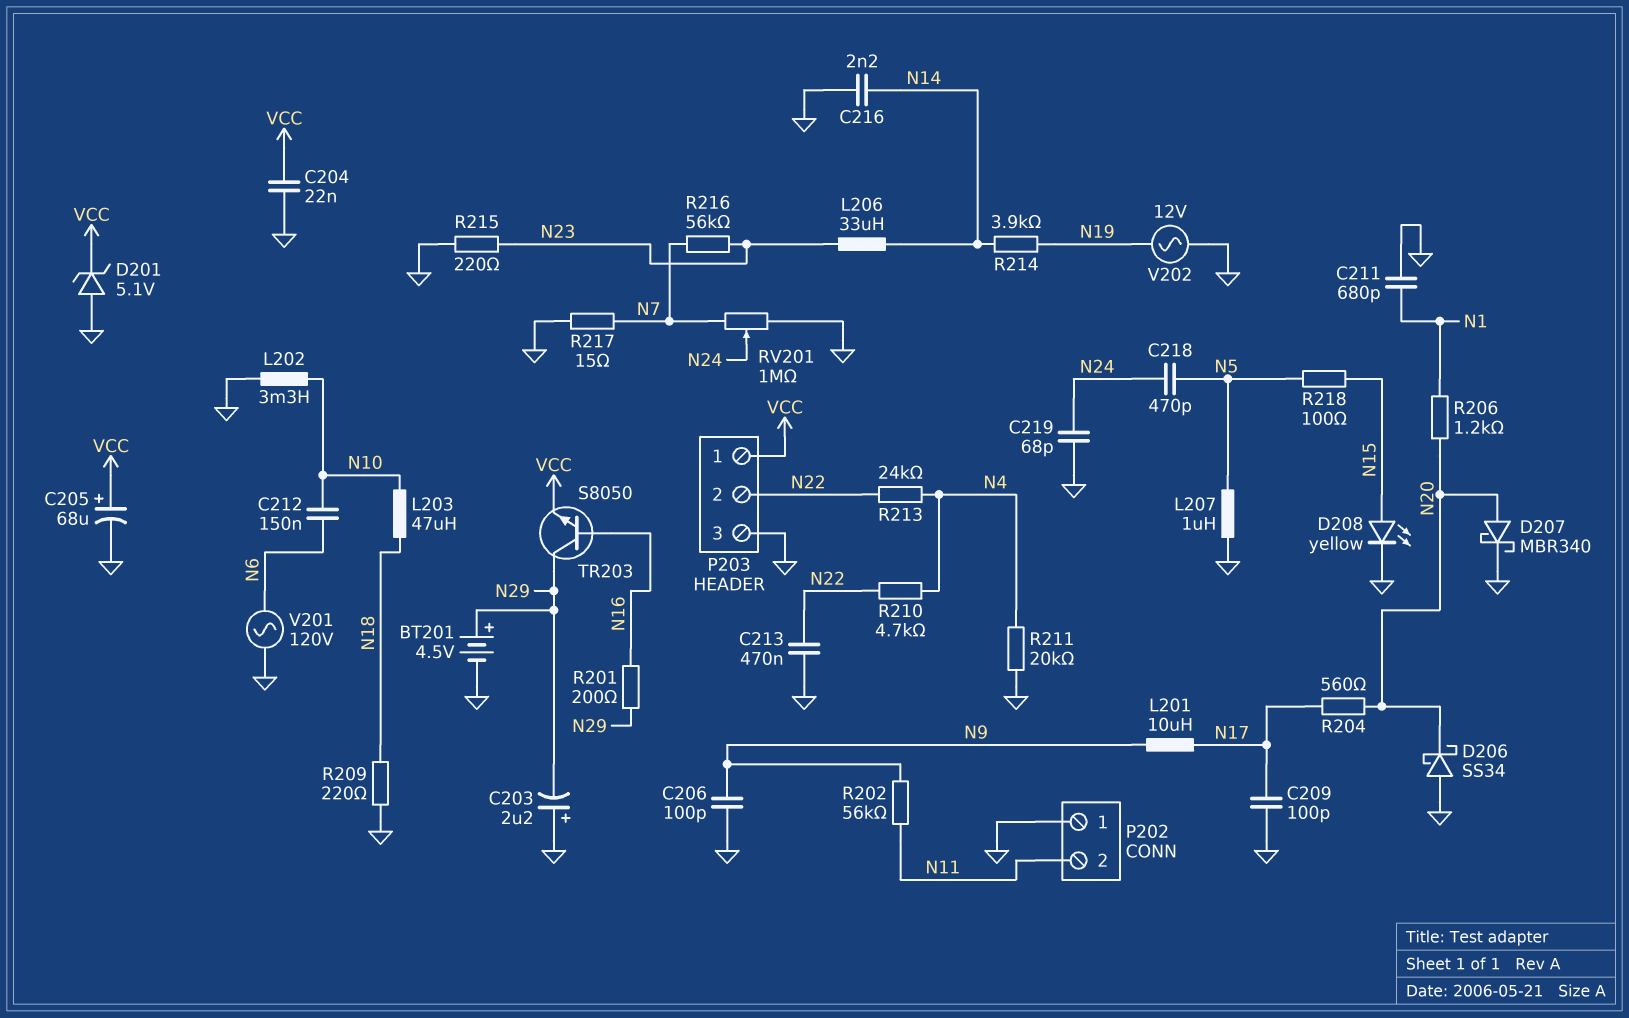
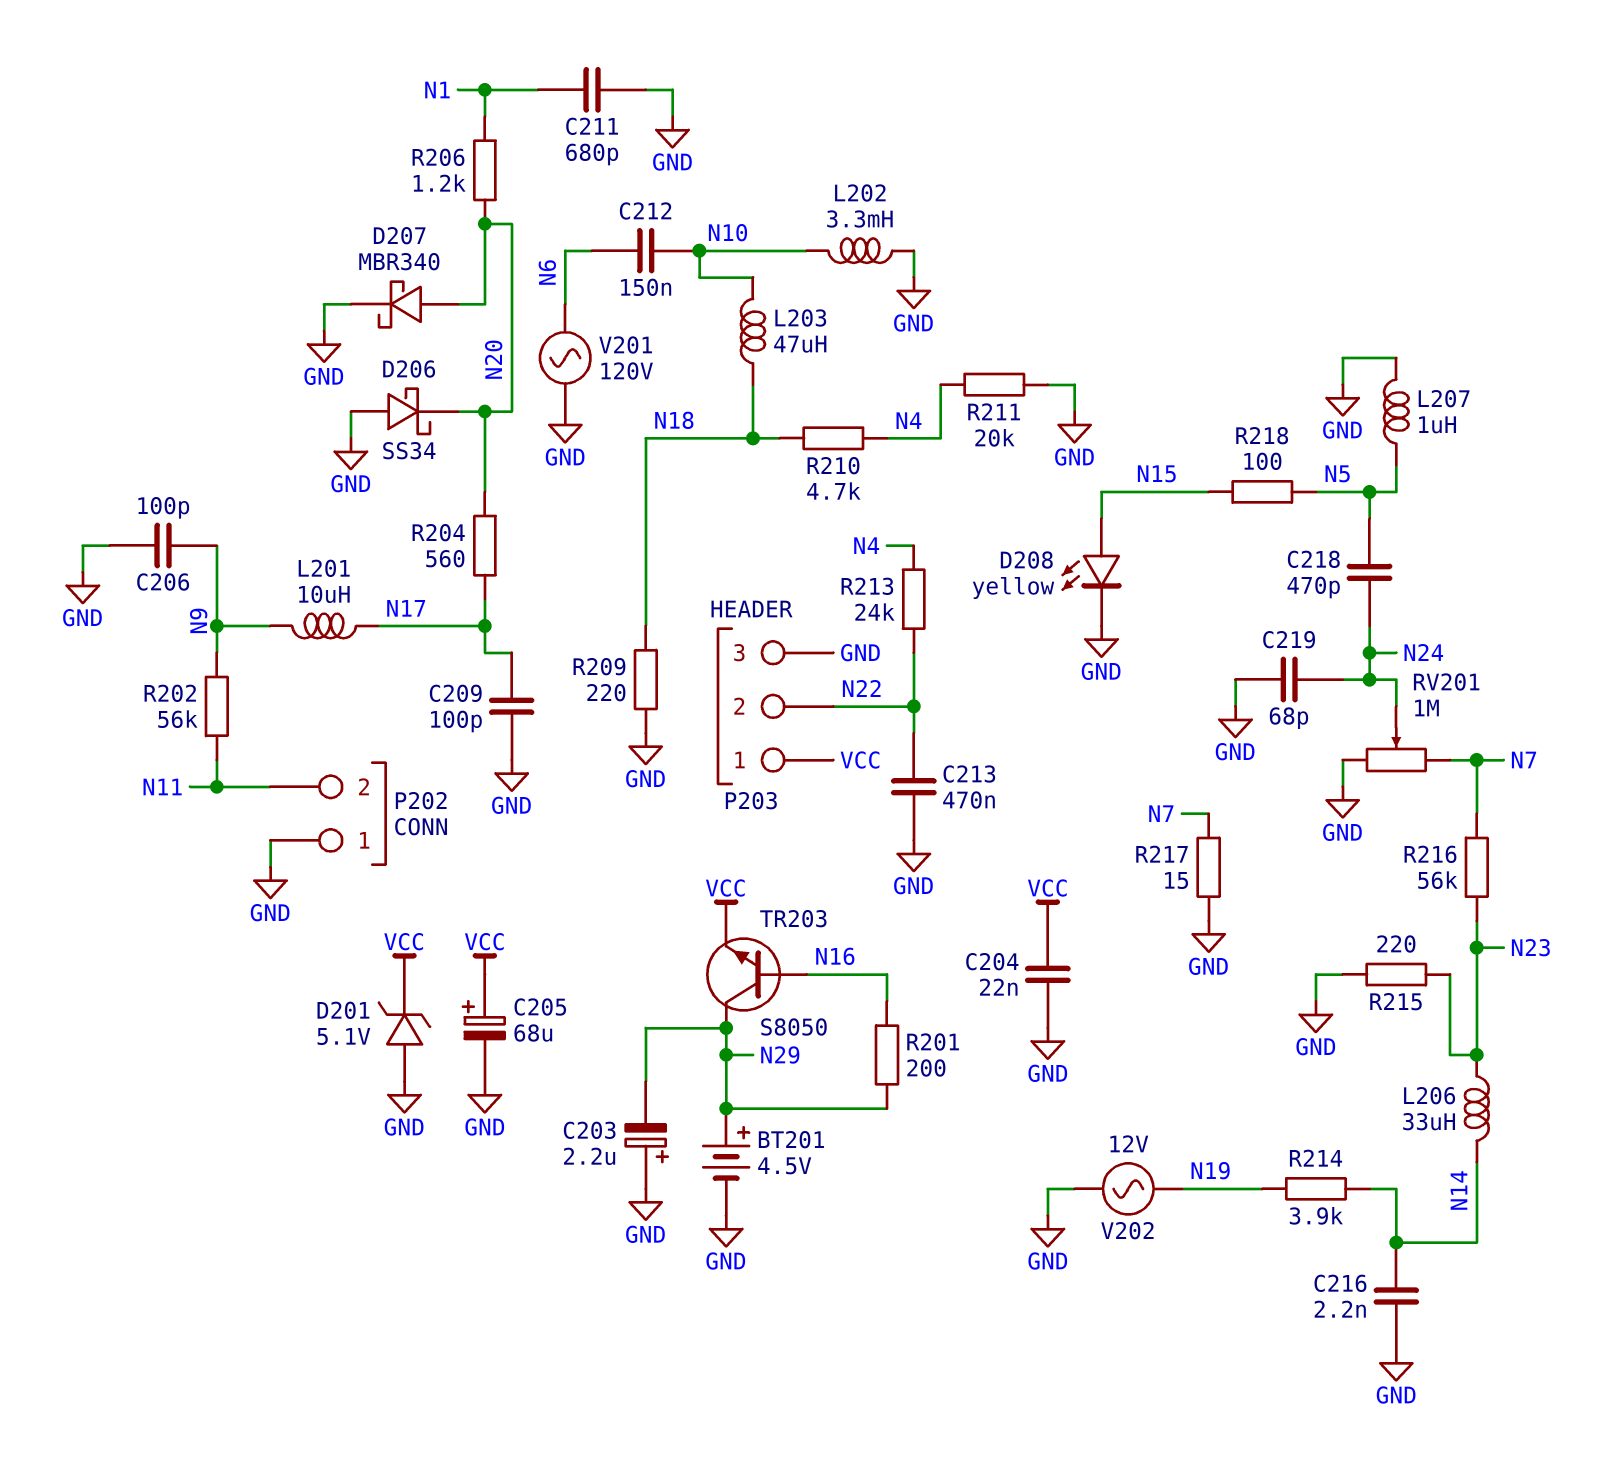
R210: 4.7k (N4, N22) -> 4.7k (N4, N18)

